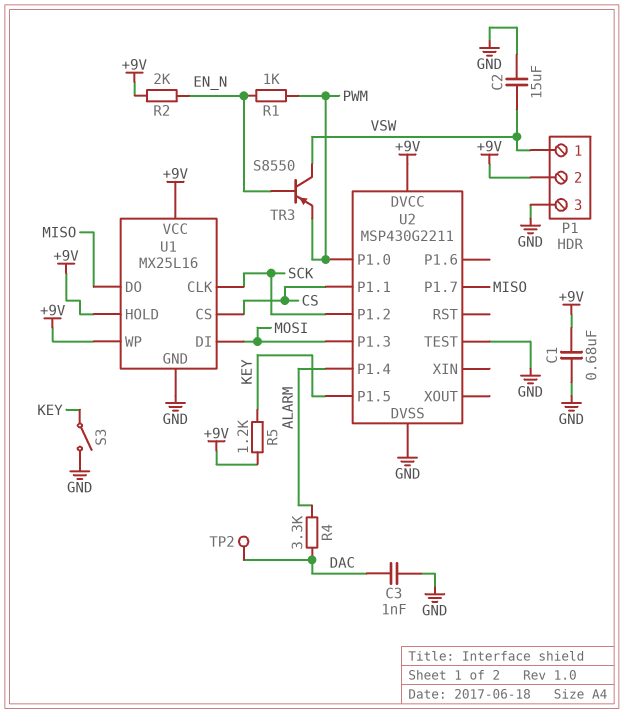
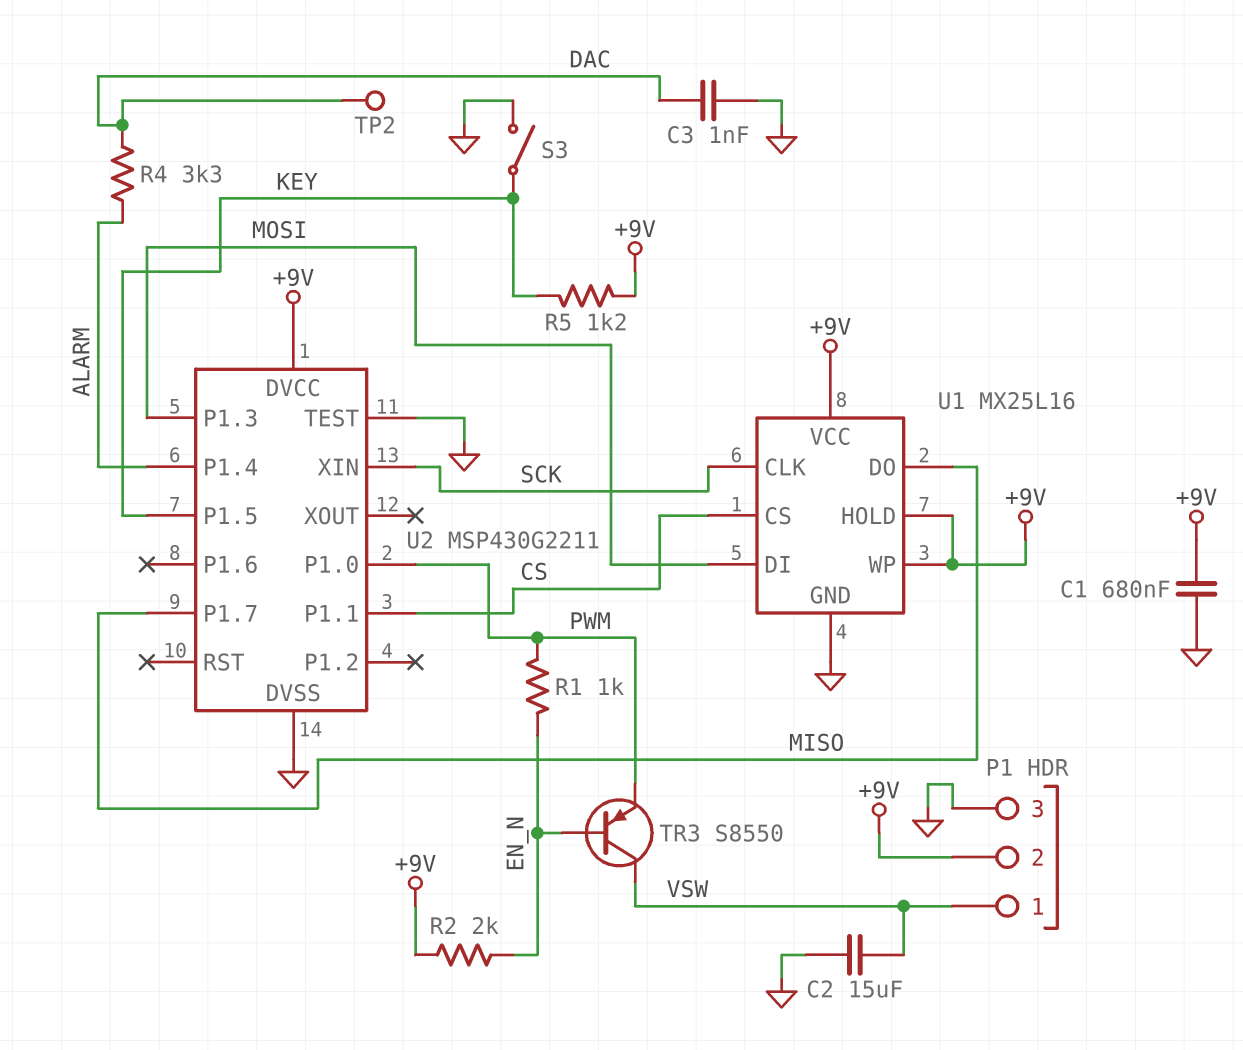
U2 pin P1.2: SCK -> none
U2 pin XIN: none -> SCK

